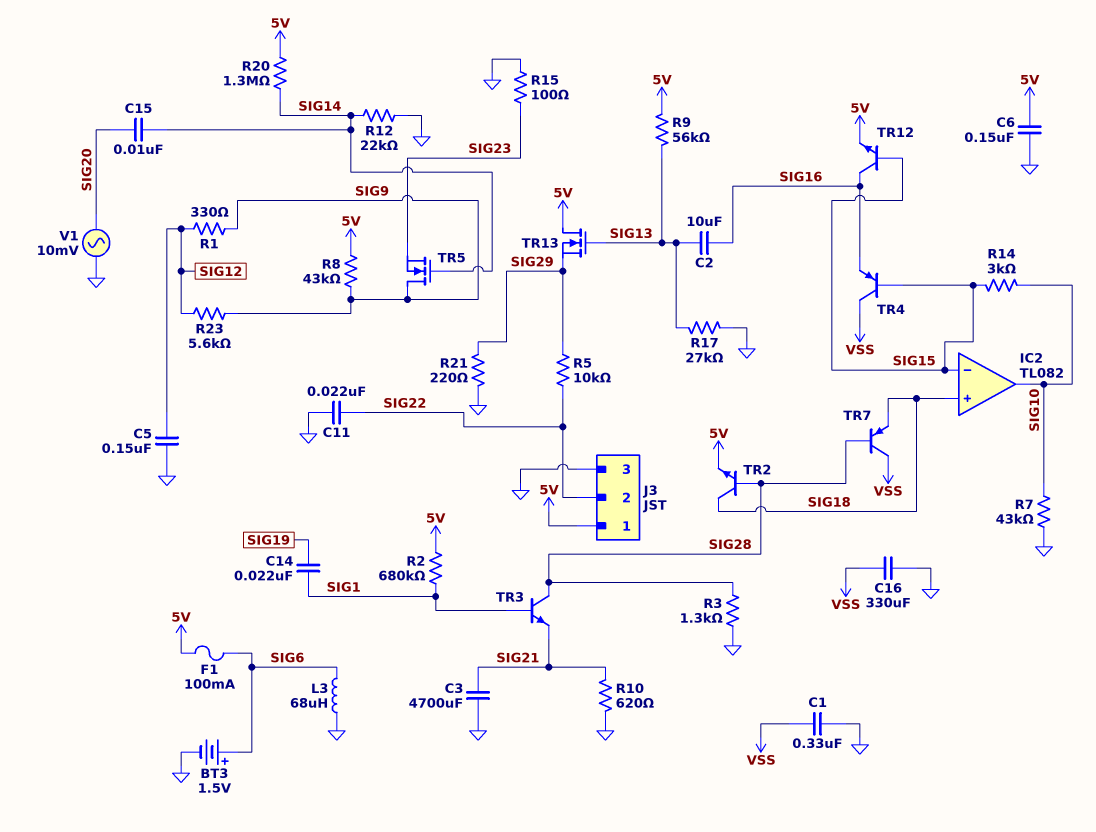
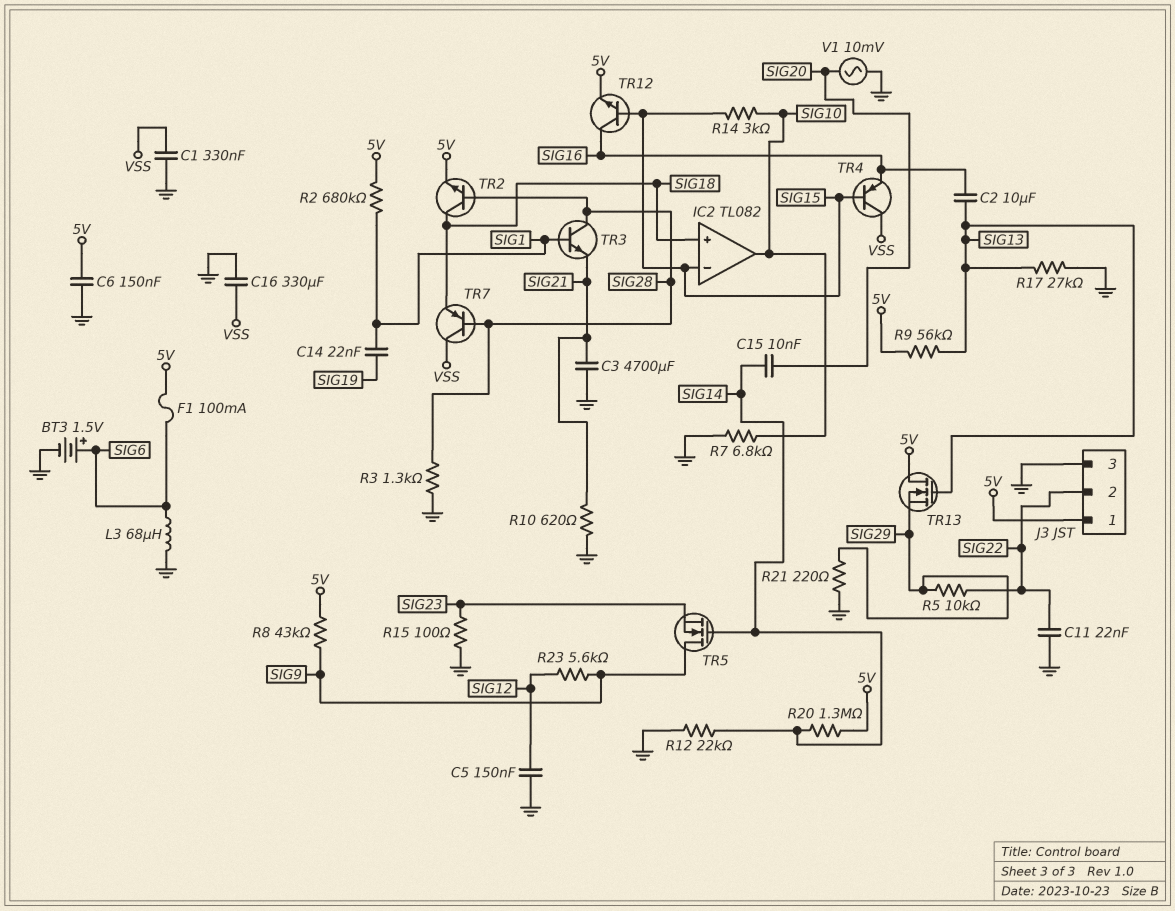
R1: 330 (SIG9, SIG12) -> none
R7: 43k (GND, SIG10) -> 6.8k (GND, SIG10)

